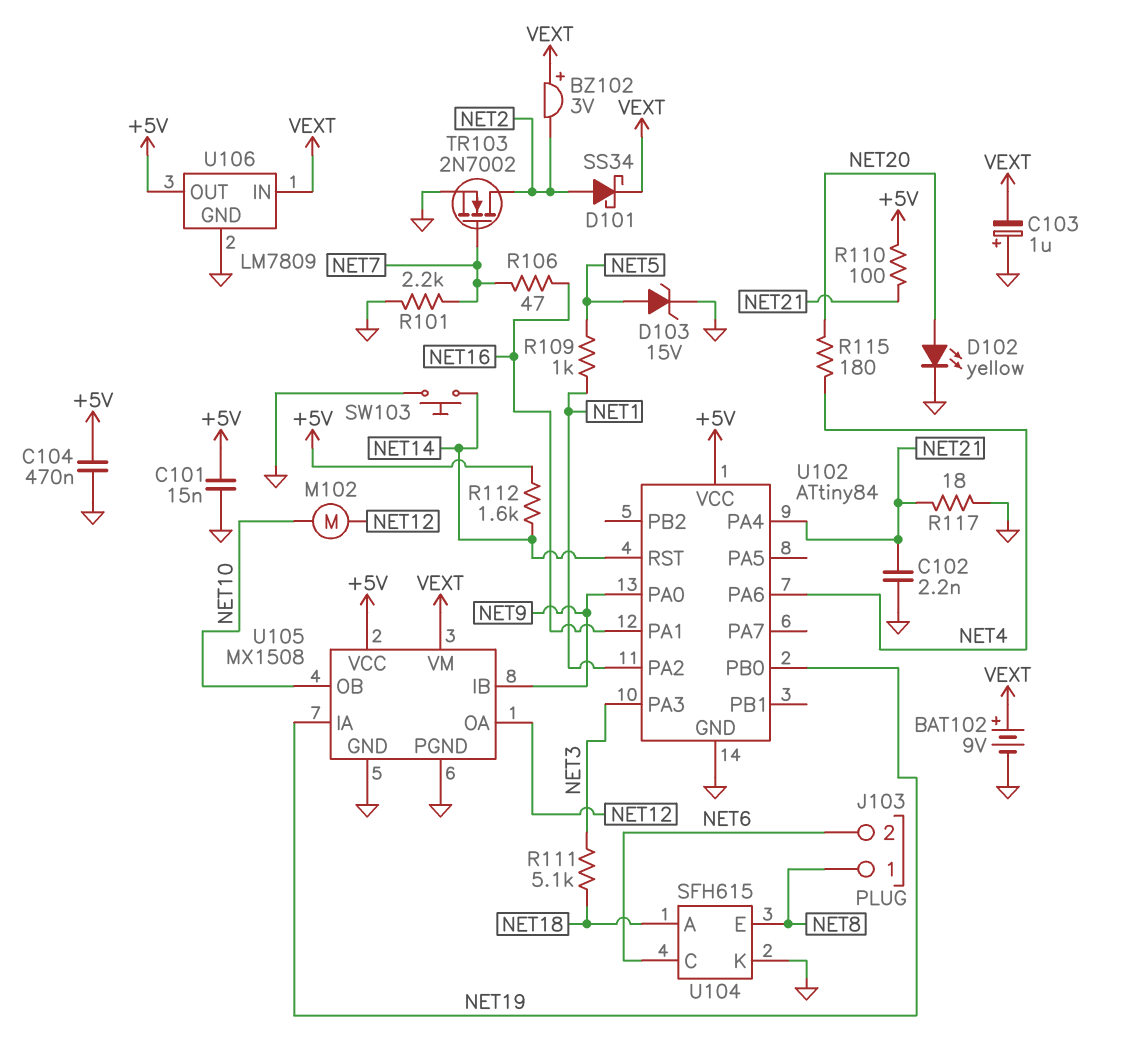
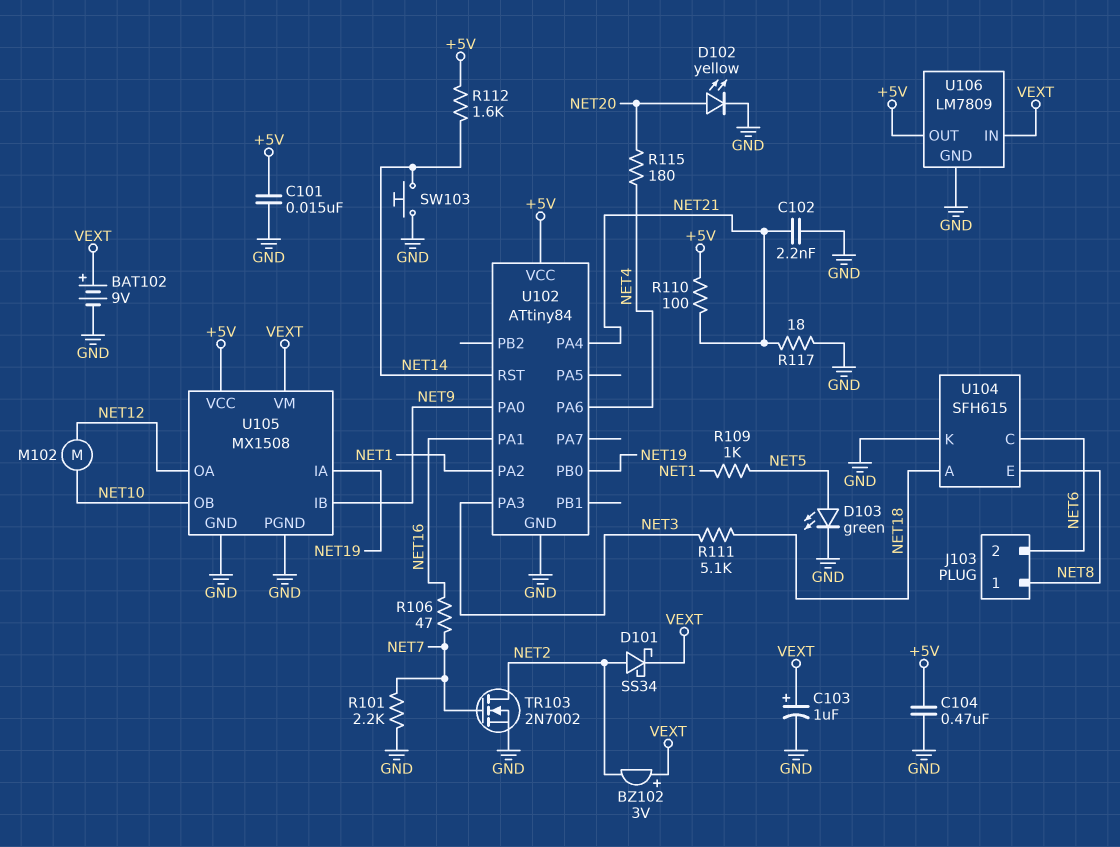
C103: 1uF (plus GND, minus VEXT) -> 1uF (plus VEXT, minus GND)
D103: zener 15V (A NET5, K GND) -> LED green (A NET5, K GND)

